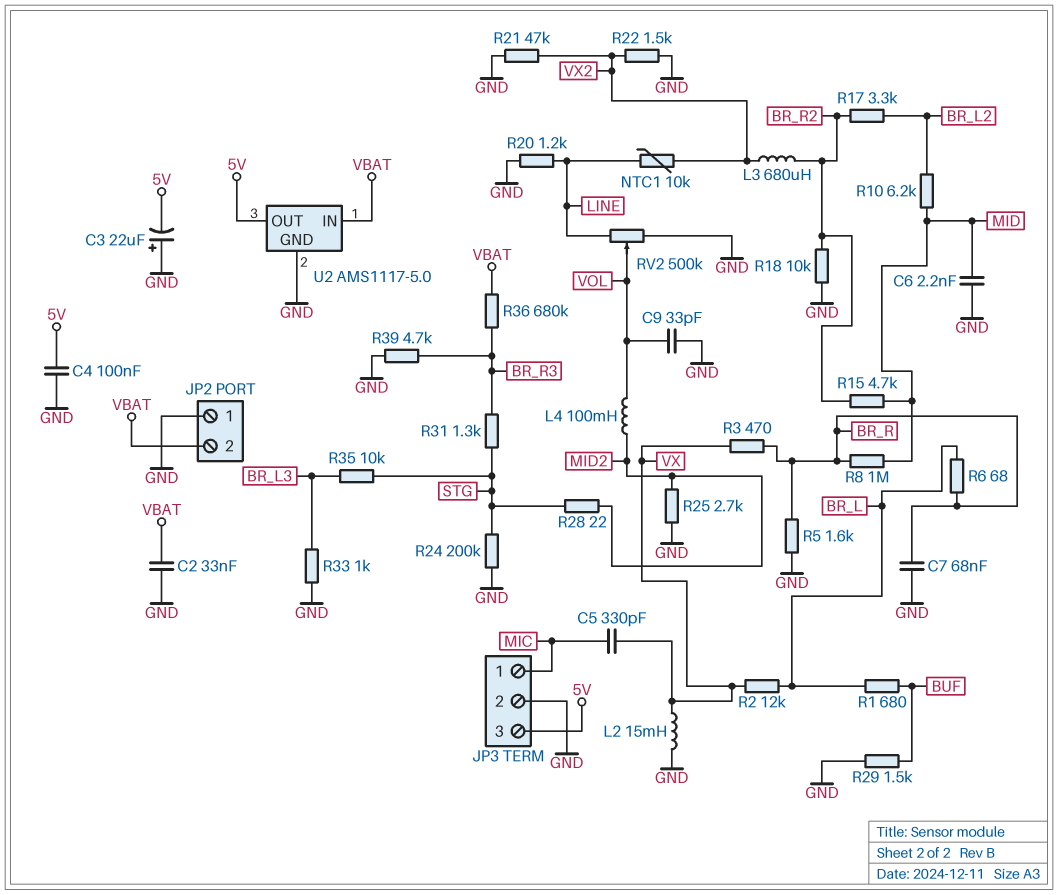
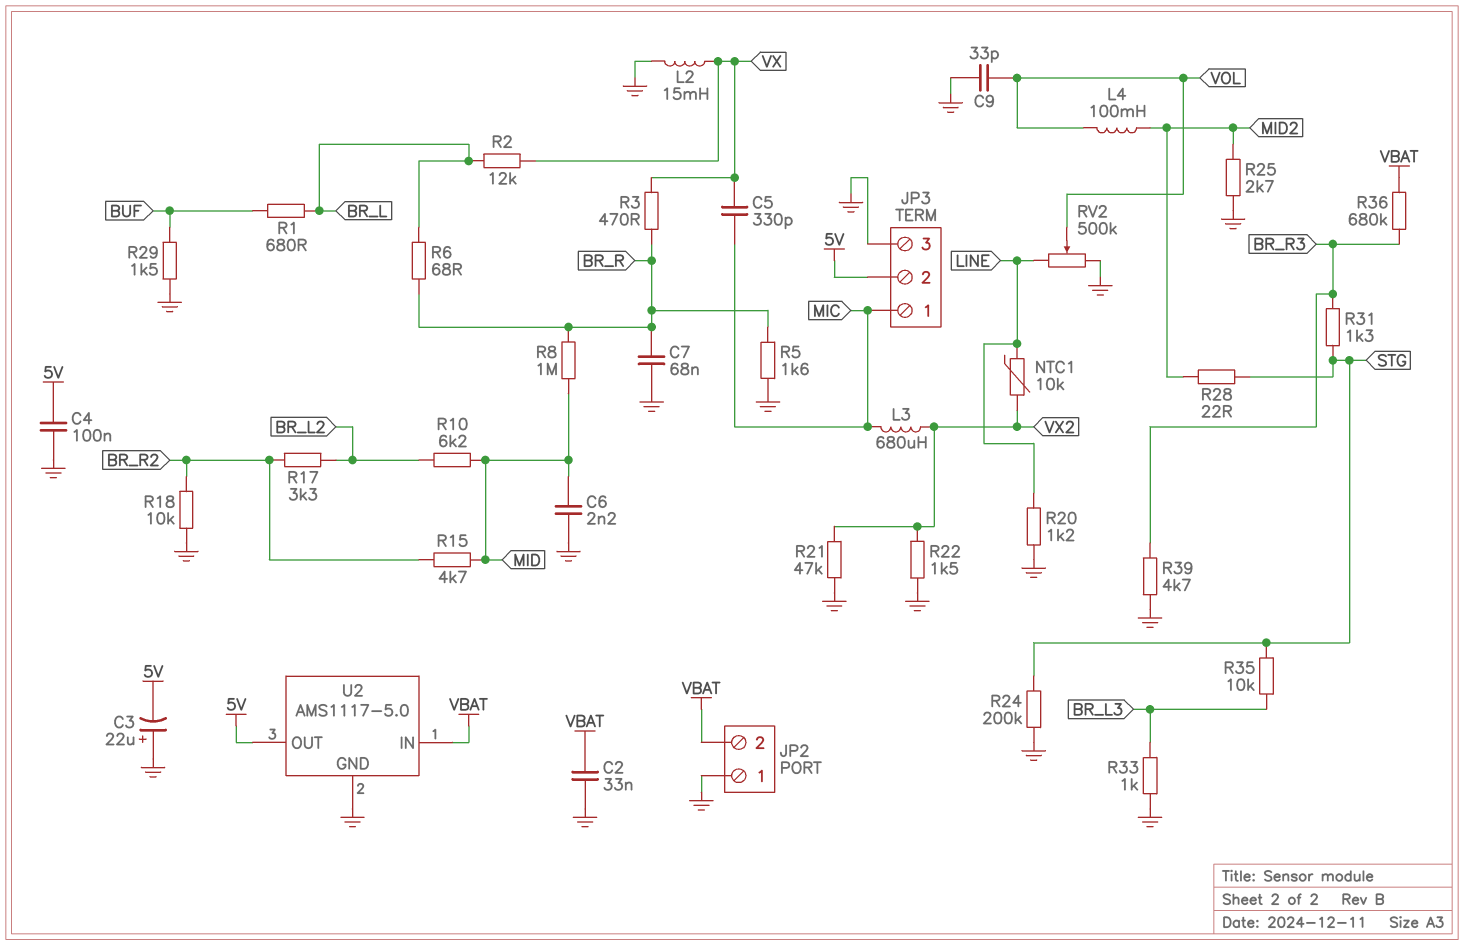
JP3 pin 2: GND -> 5V
JP3 pin 3: 5V -> GND
L3: 680uH (BR_R2, VX2) -> 680uH (MIC, VX2)

